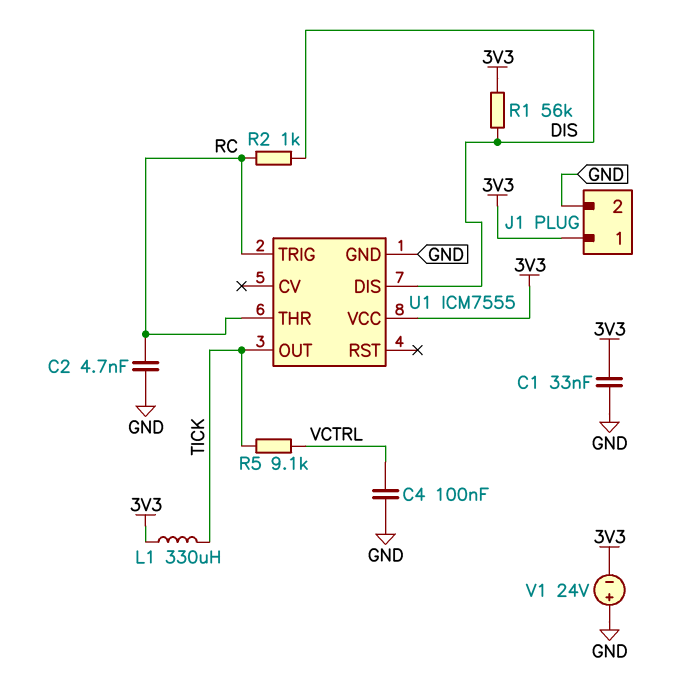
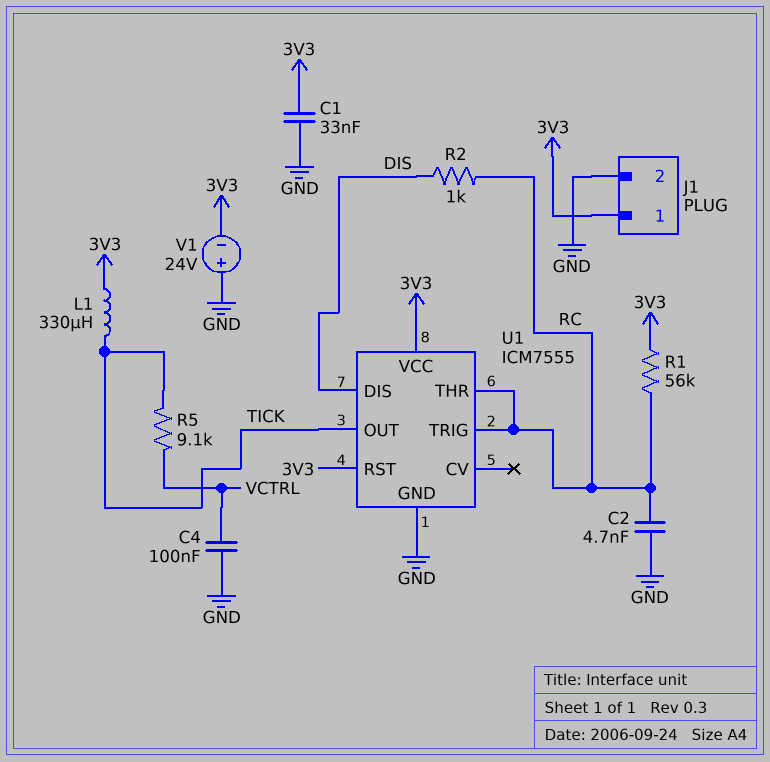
R1: 56k (3V3, DIS) -> 56k (3V3, RC)
U1 pin RST: none -> 3V3

